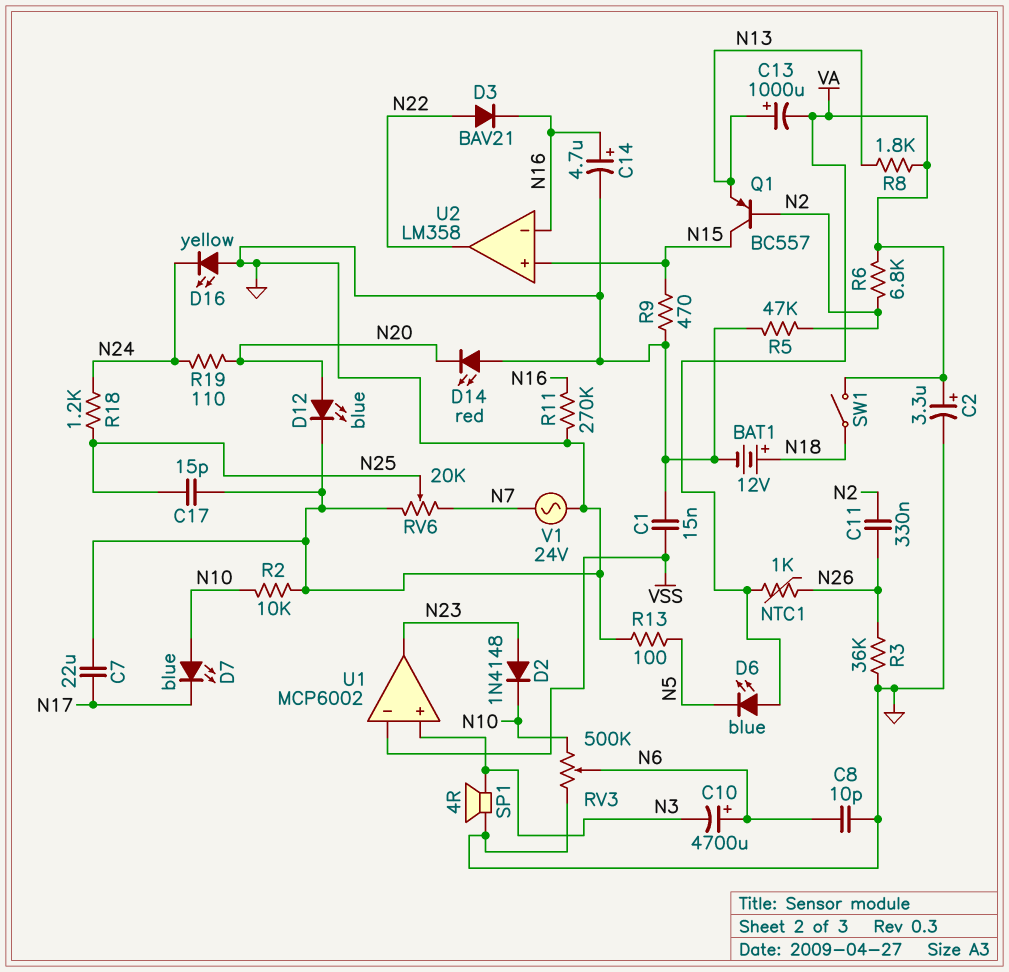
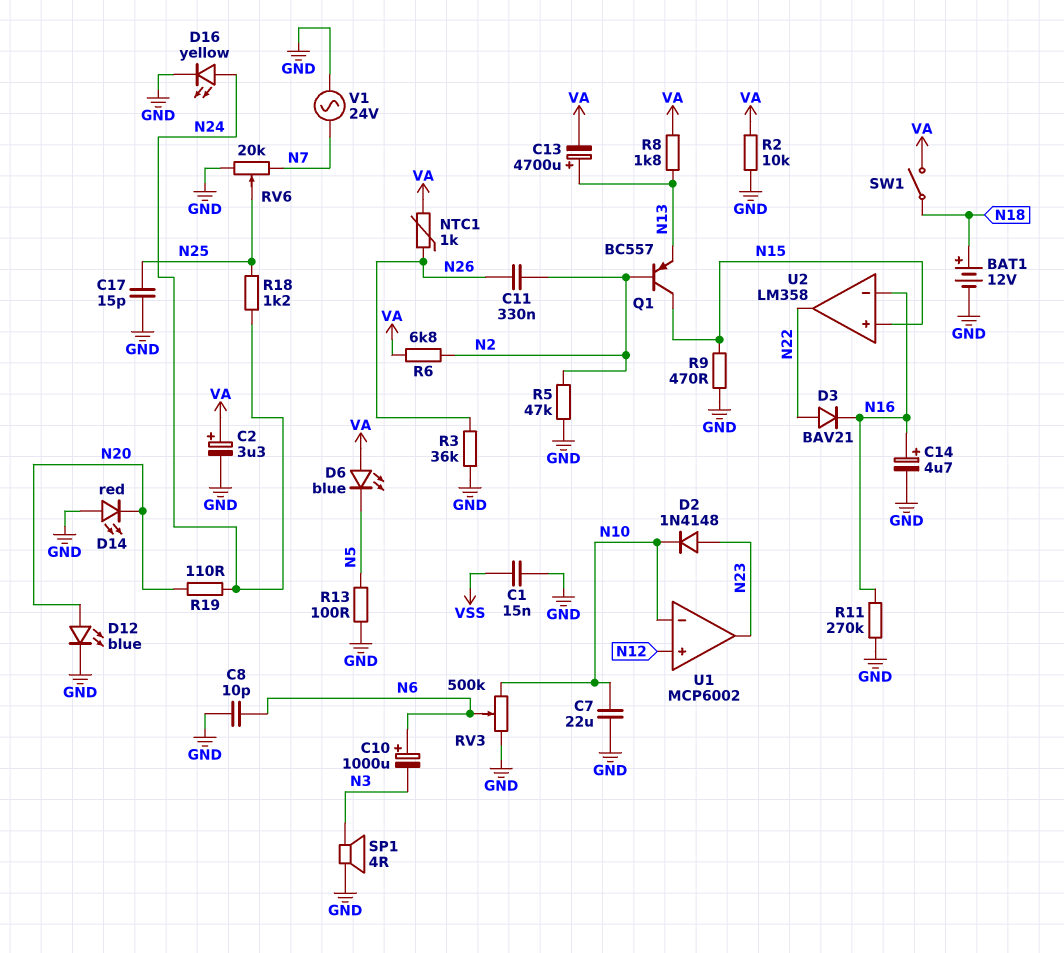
C7: 22uF (GND, N17) -> 22uF (GND, N10)
C10: 4700uF (plus N6, minus N3) -> 1000uF (plus N6, minus N3)
C13: 1000uF (plus N13, minus VA) -> 4700uF (plus N13, minus VA)
D7: LED blue (A N10, K N17) -> none
D16: LED yellow (A GND, K N24) -> LED yellow (A N24, K GND)
R2: 10k (GND, N10) -> 10k (GND, VA)
U1 pin in+: N3 -> N12
U1 pin in-: VSS -> N10

